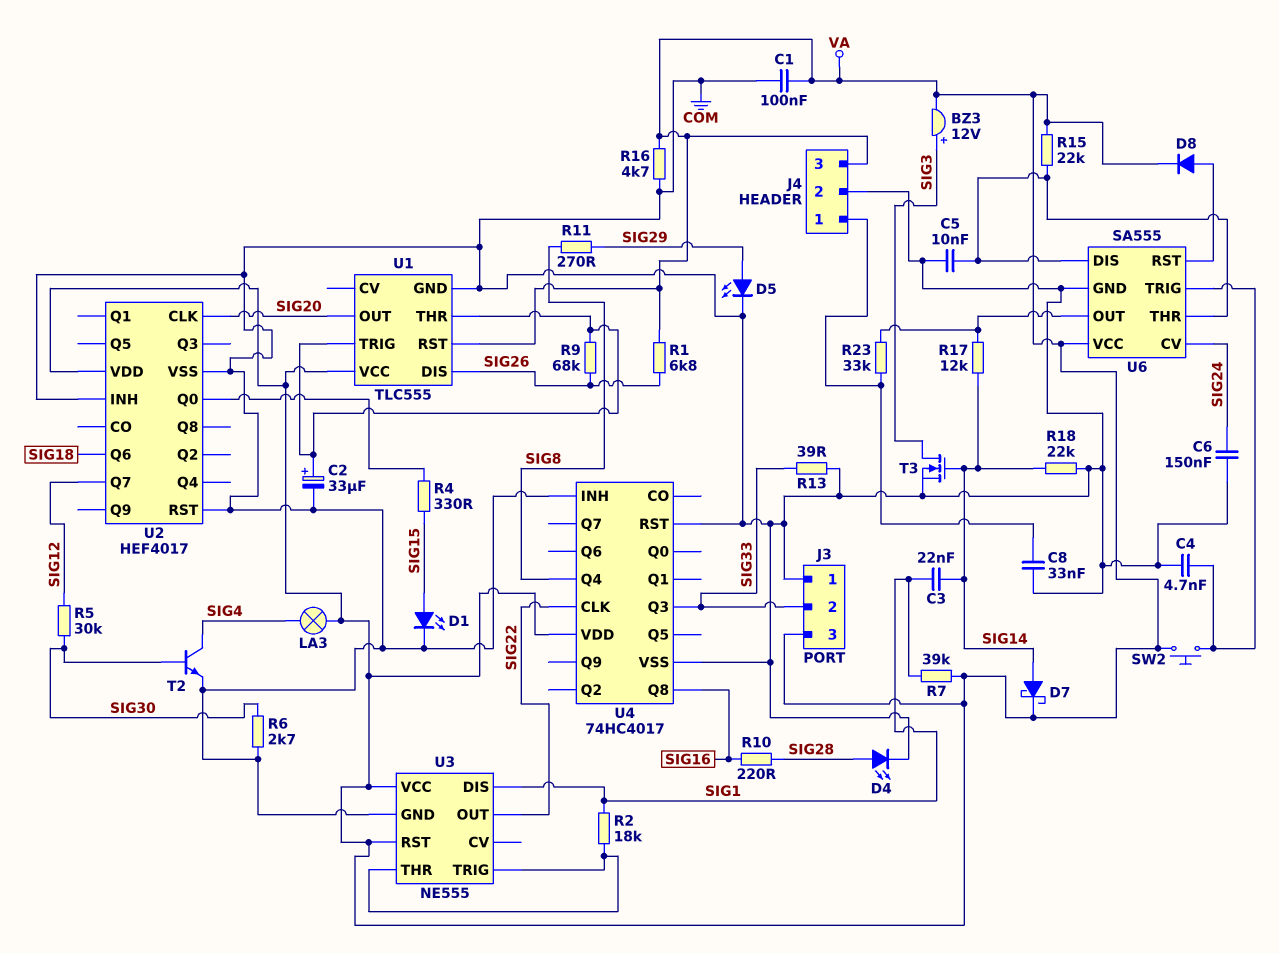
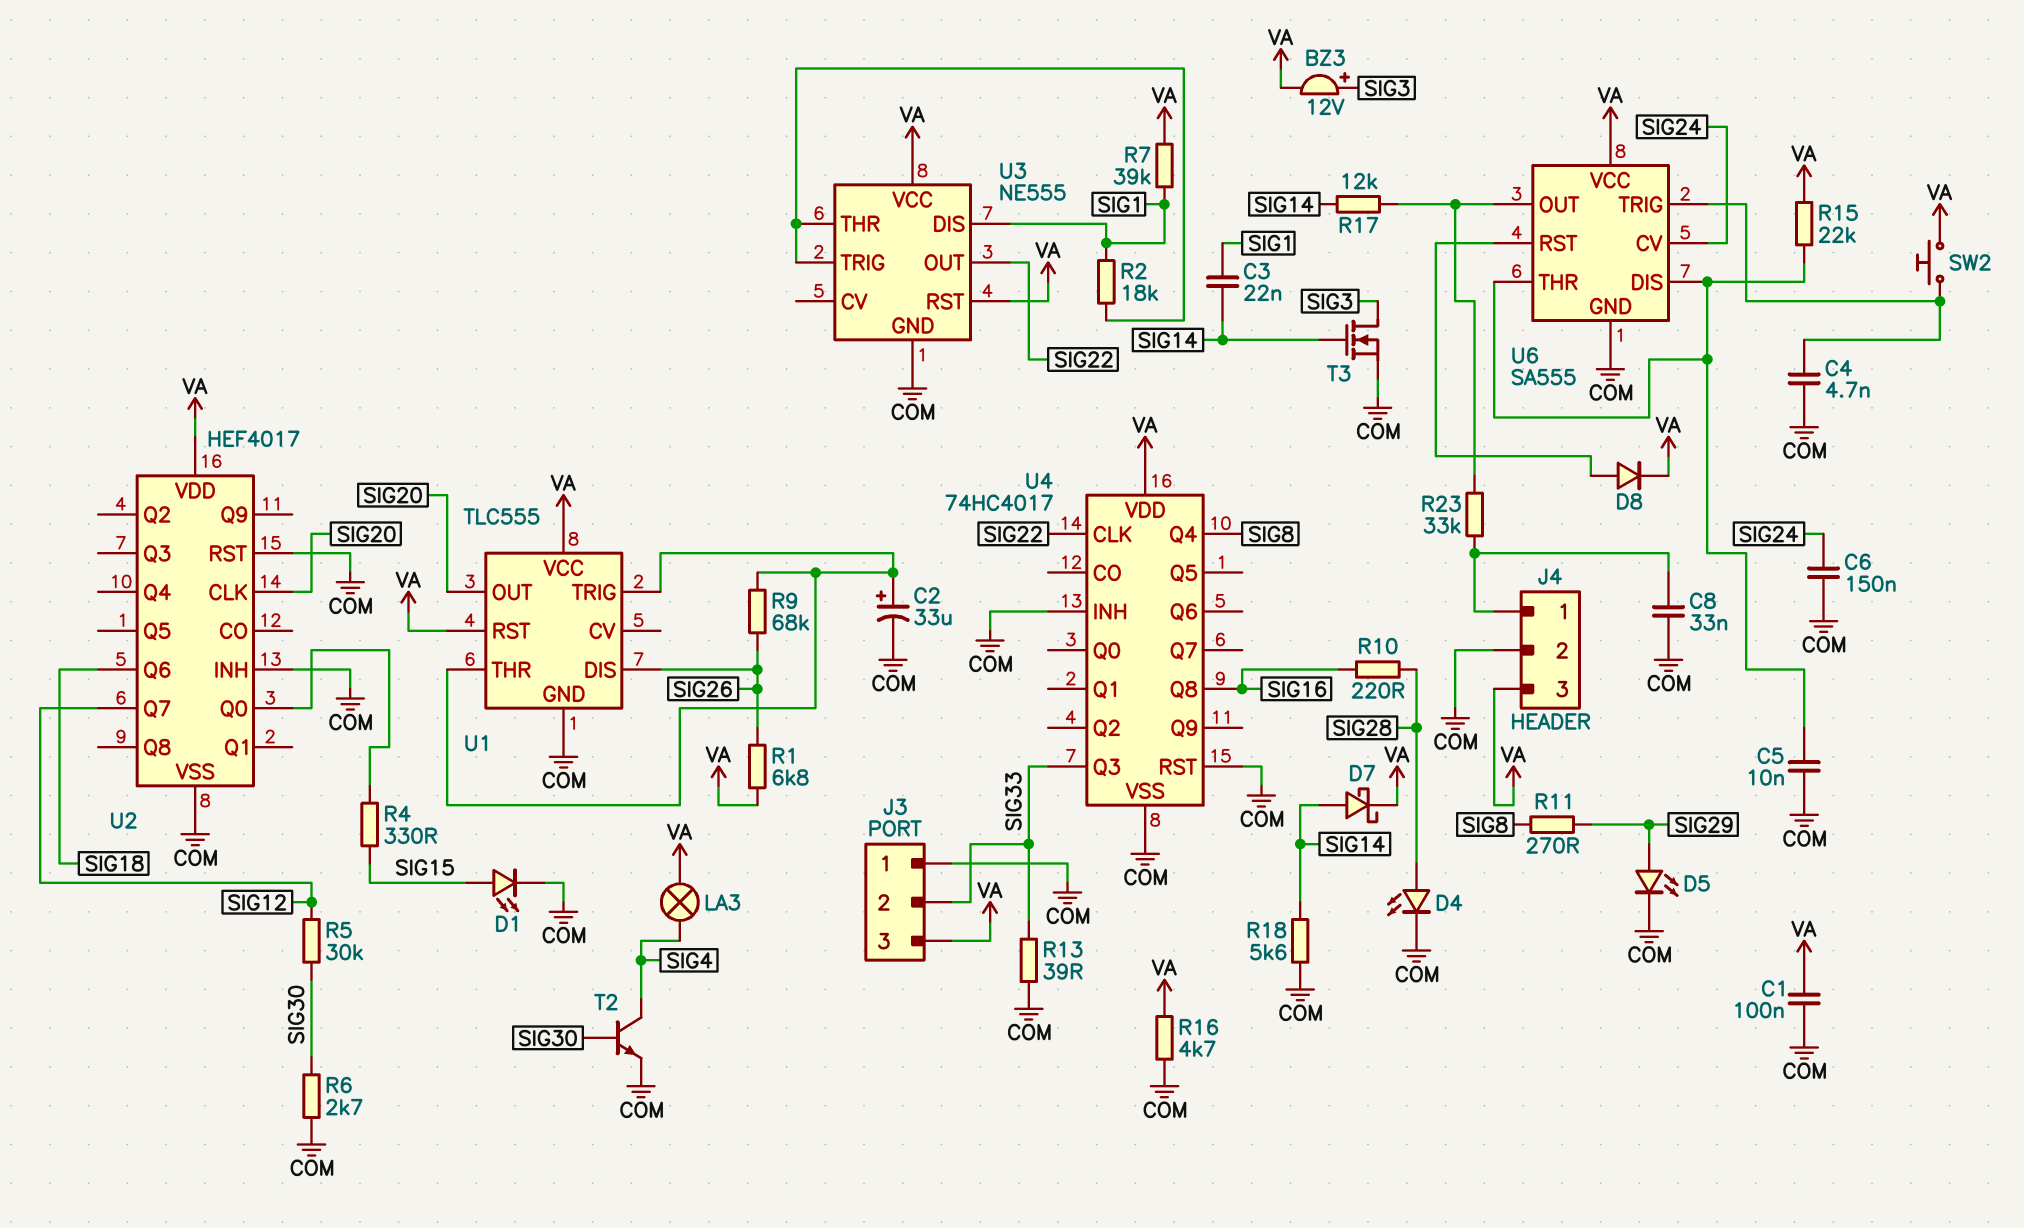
R18: 22k (COM, SIG14) -> 5.6k (COM, SIG14)

